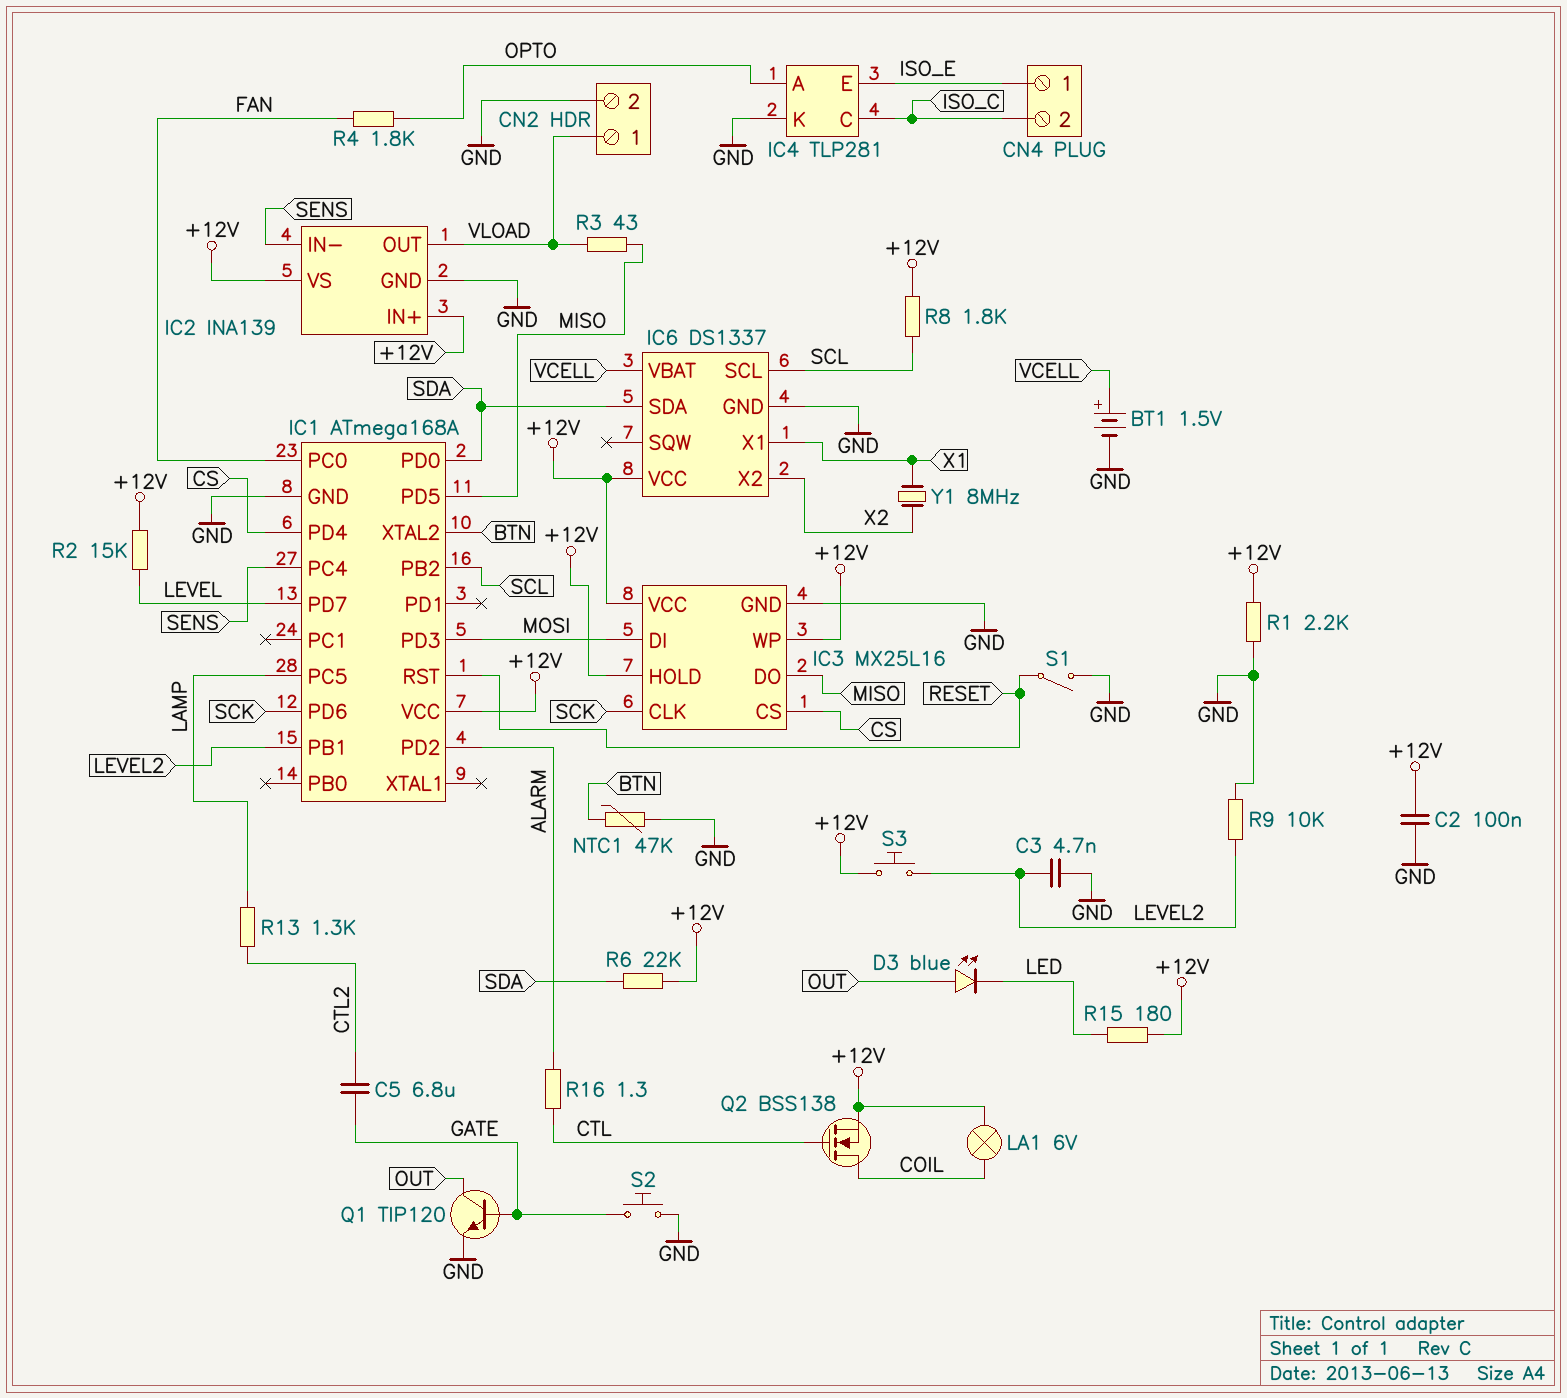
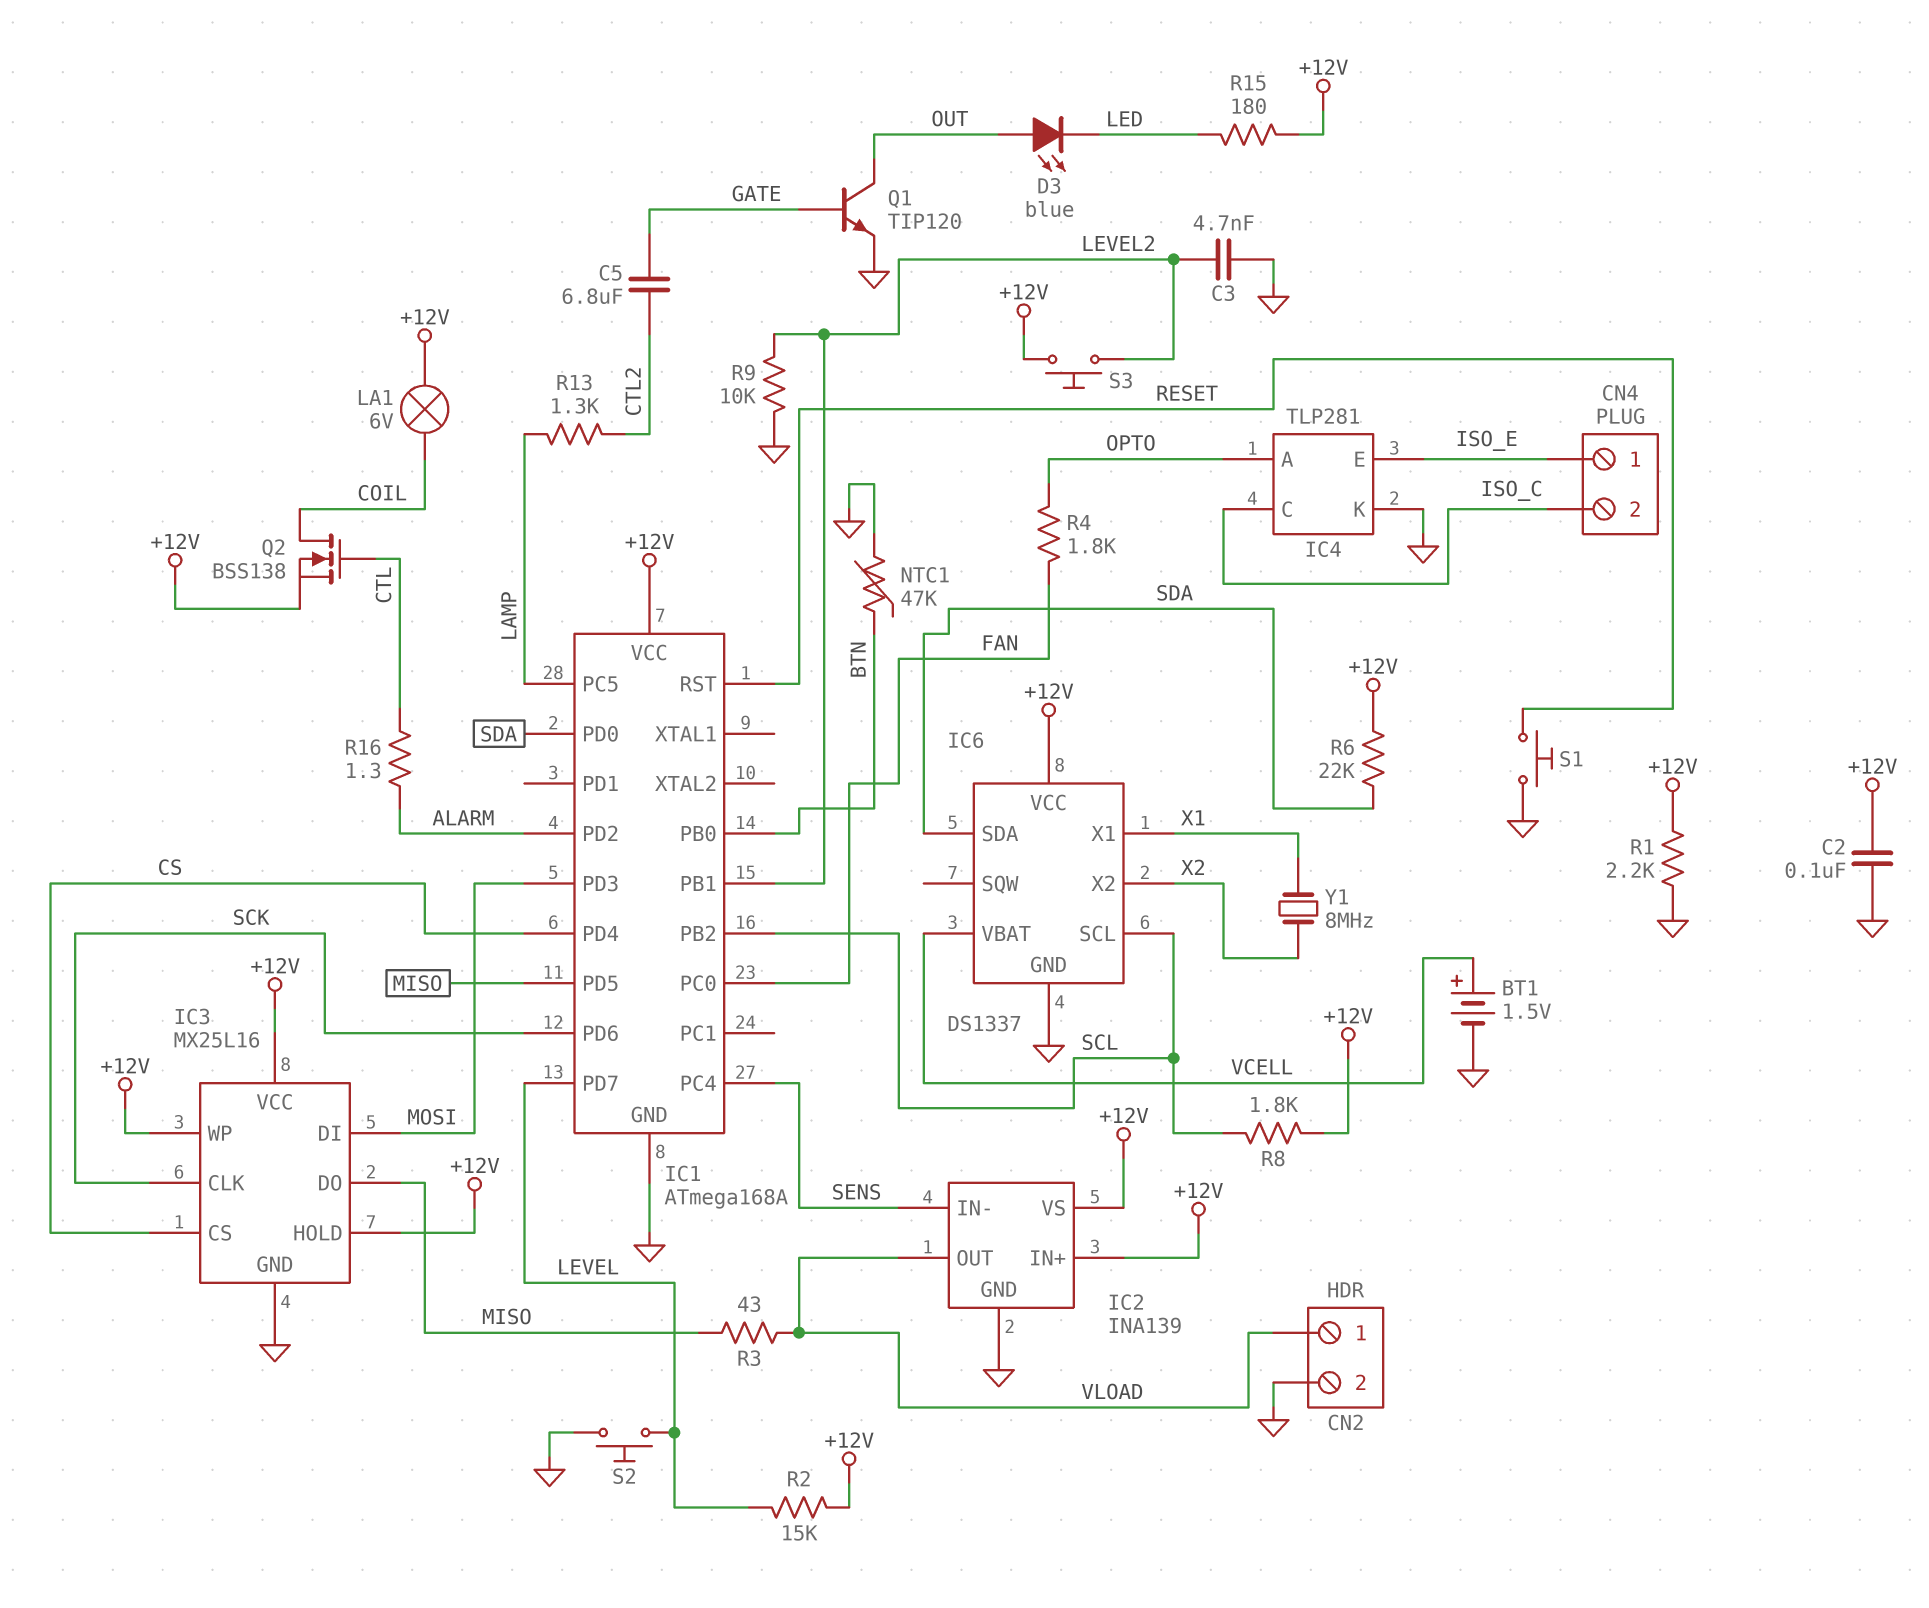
IC1 pin PB0: none -> BTN
IC1 pin XTAL2: BTN -> none
S1: switch (GND, RESET) -> button (GND, RESET)
S2: button (GATE, GND) -> button (GND, LEVEL)

